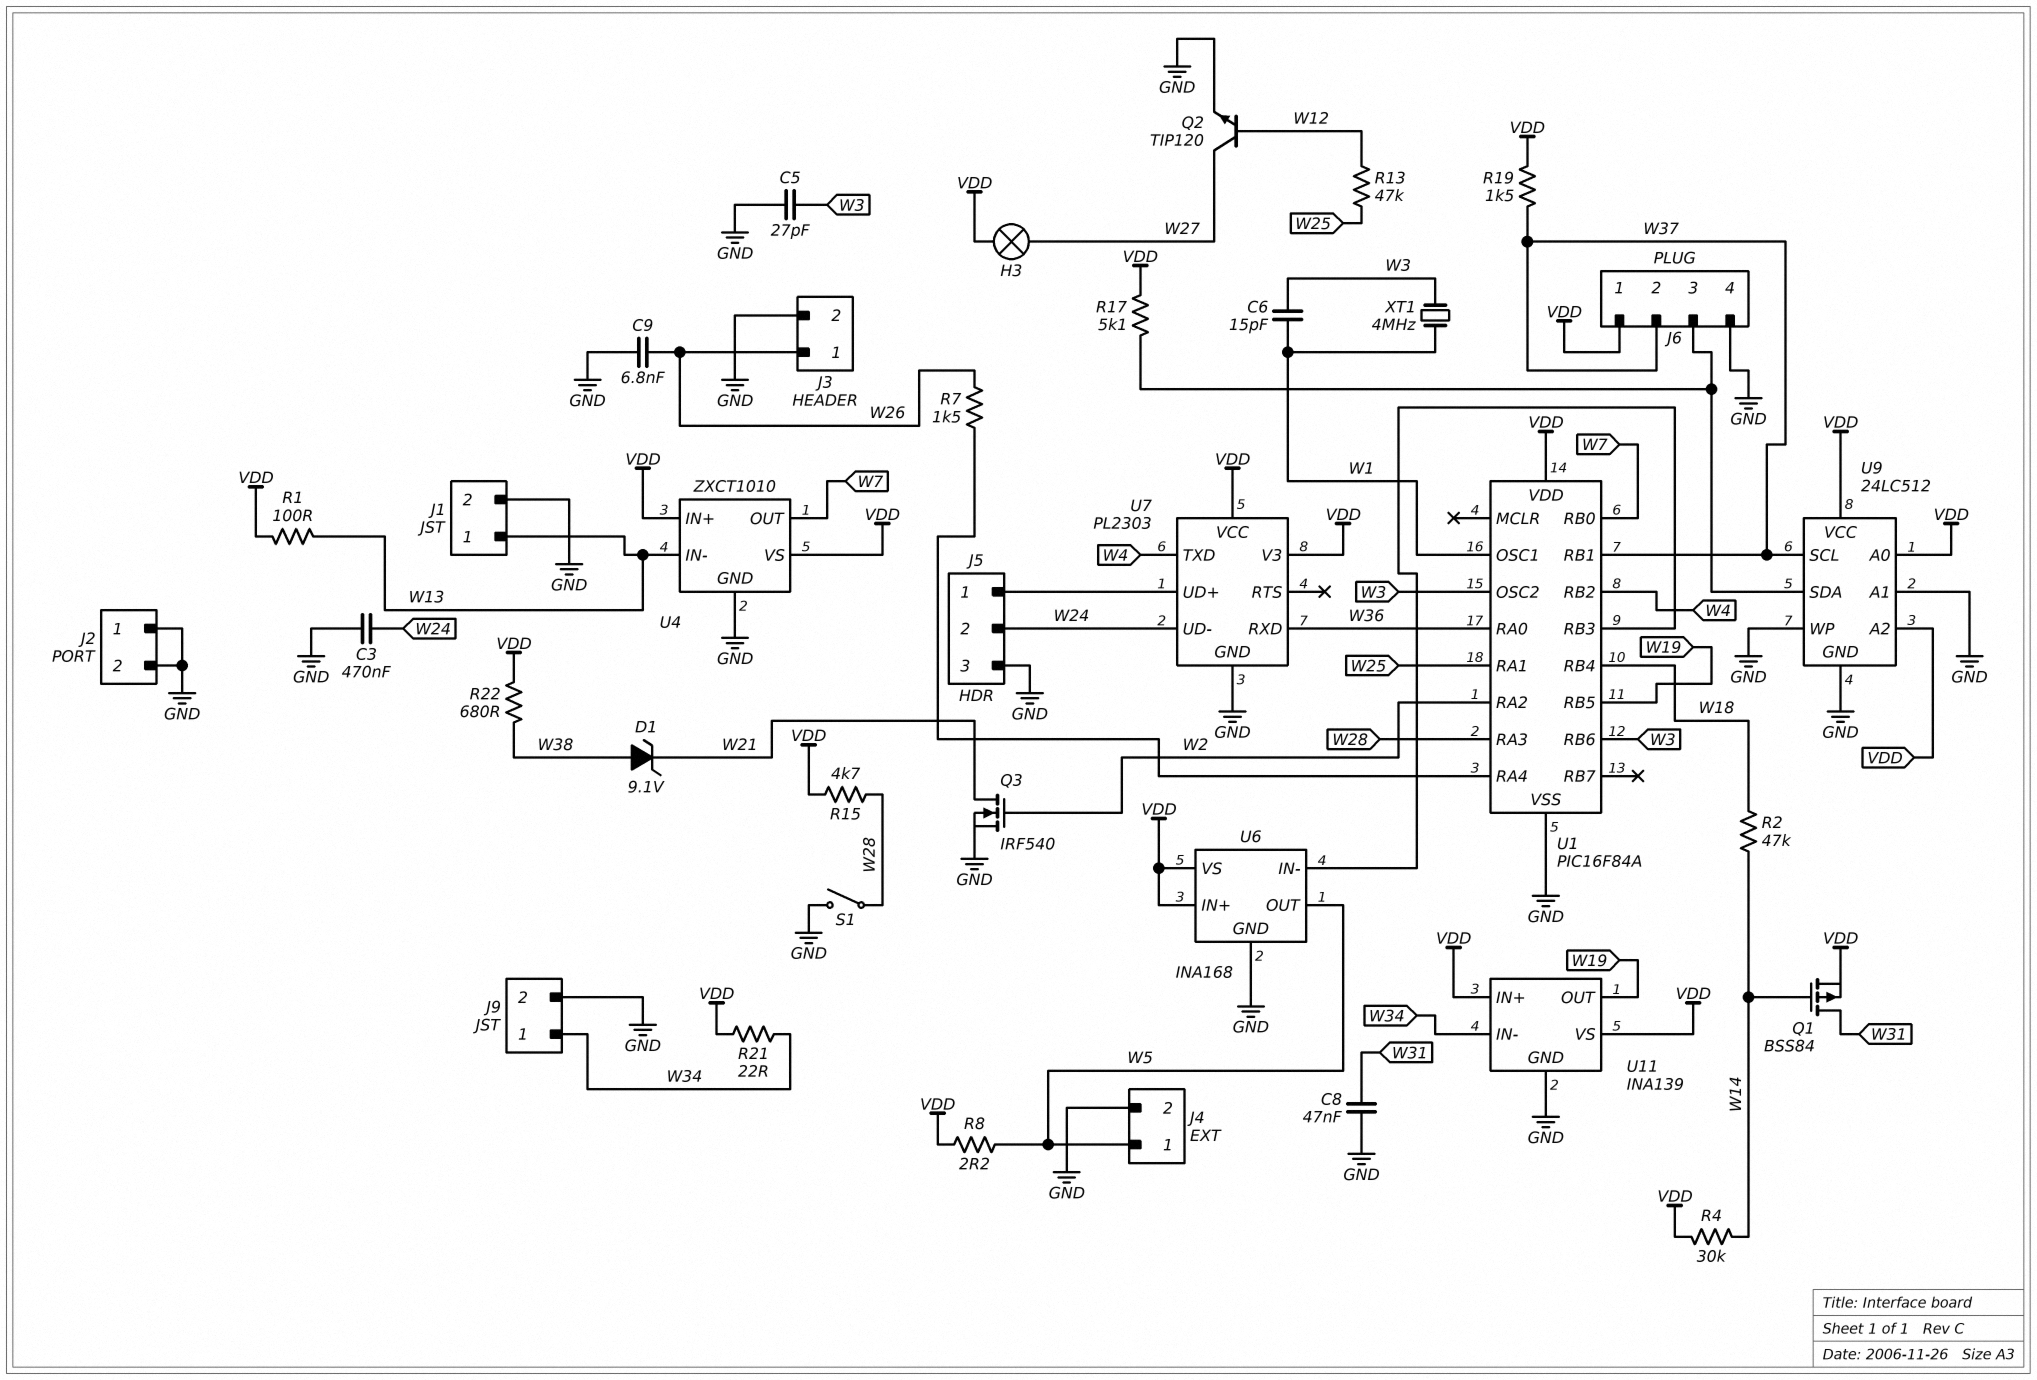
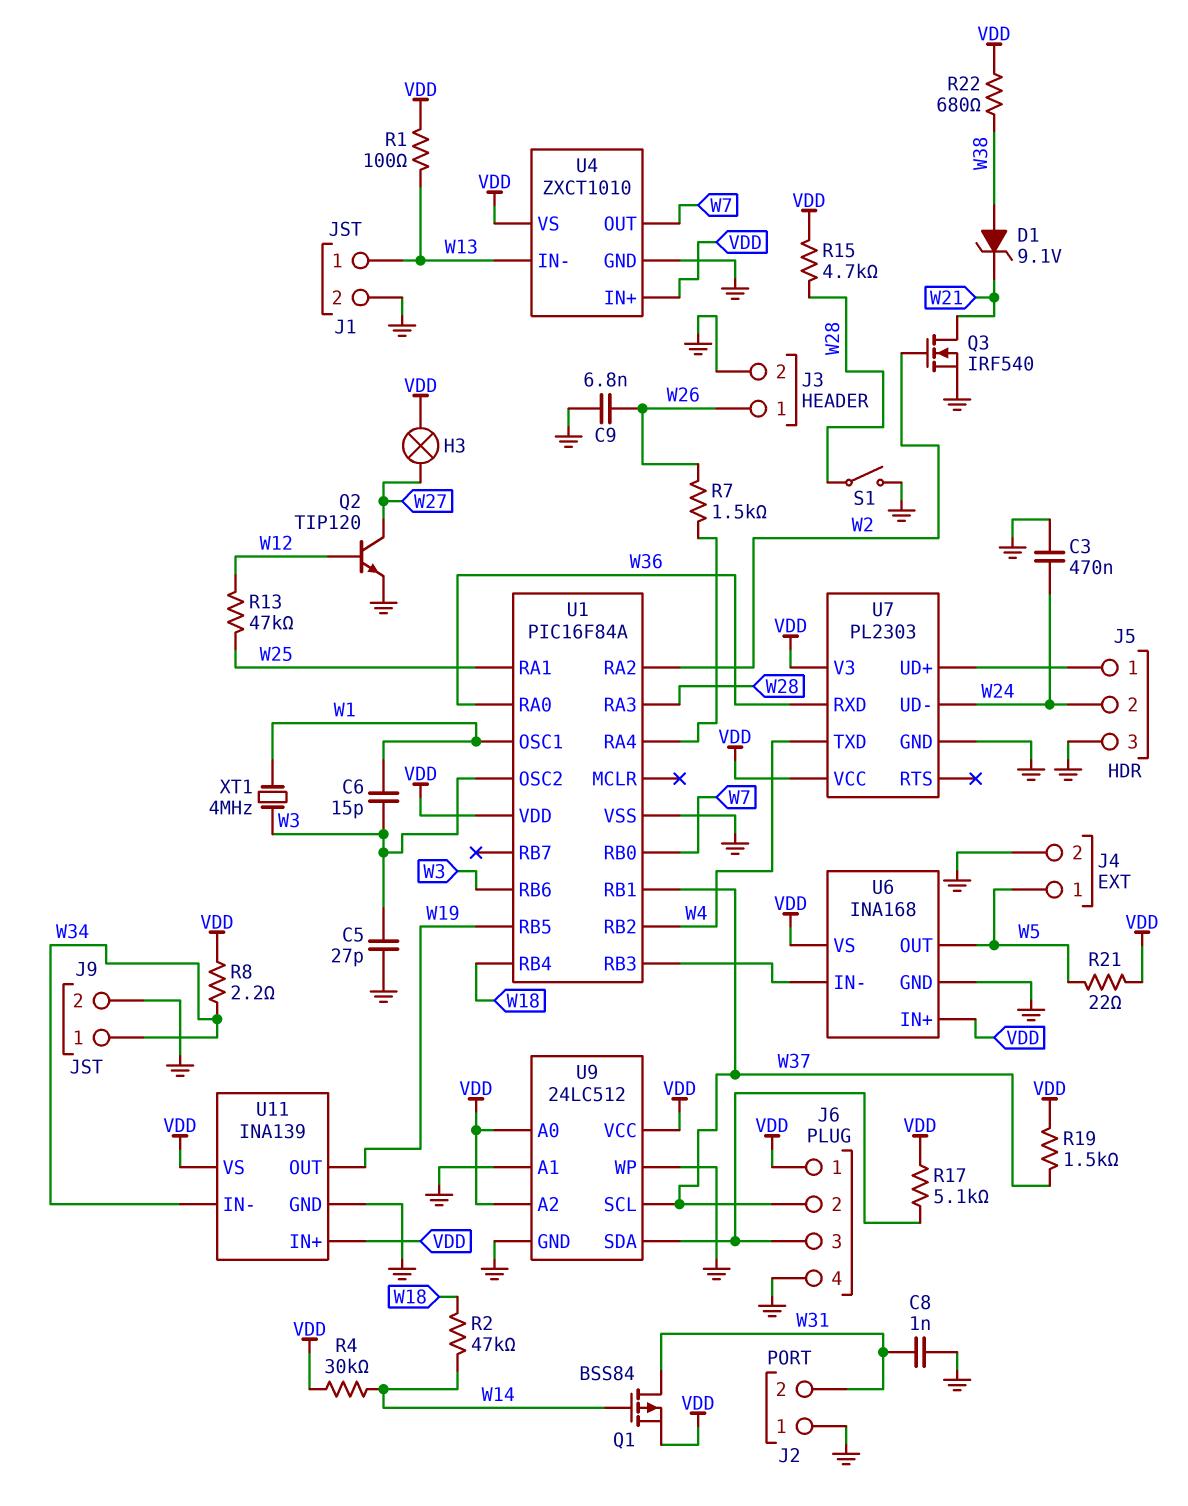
C8: 47nF (GND, W31) -> 1nF (GND, W31)
J2 pin 2: GND -> W31
R8: 2.2 (VDD, W5) -> 2.2 (VDD, W34)
R21: 22 (VDD, W34) -> 22 (VDD, W5)

